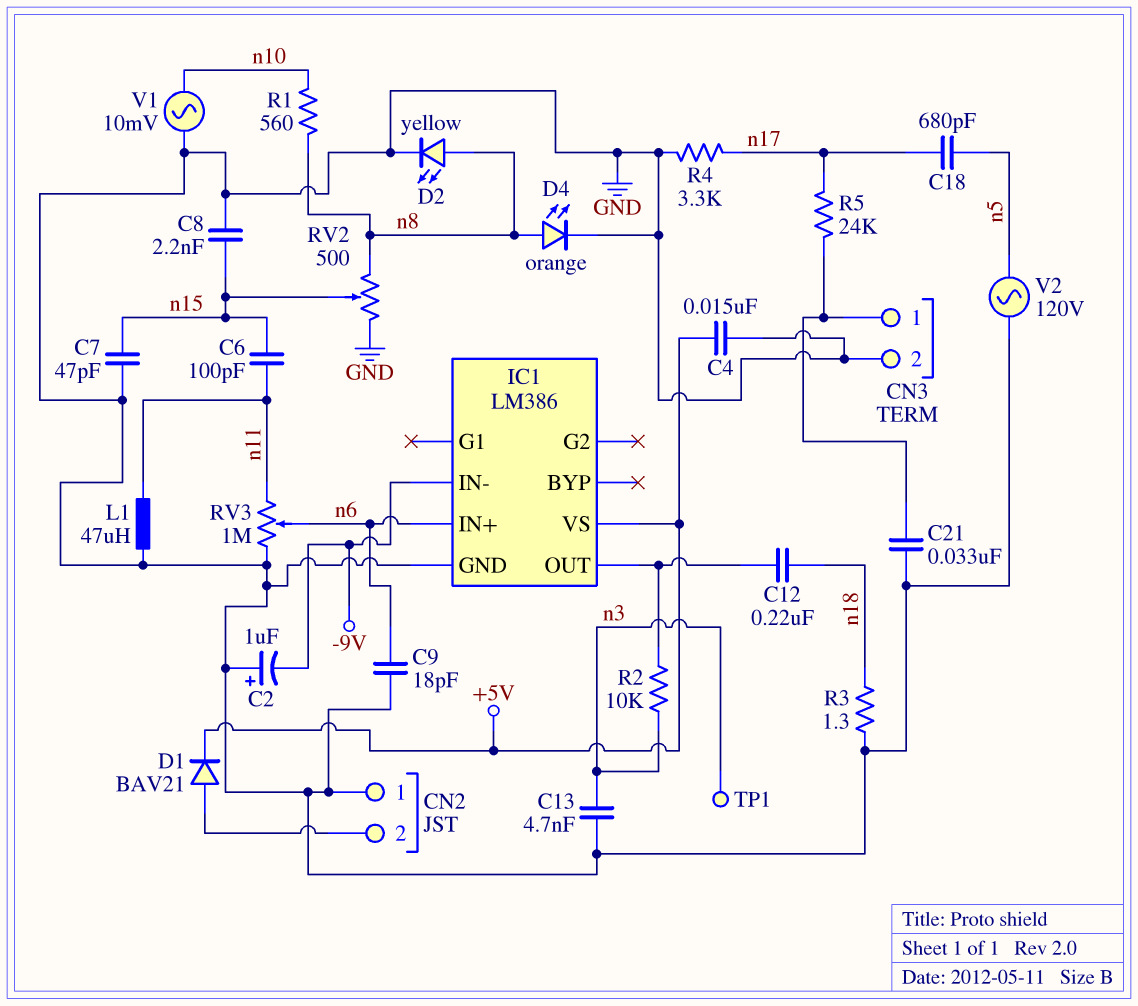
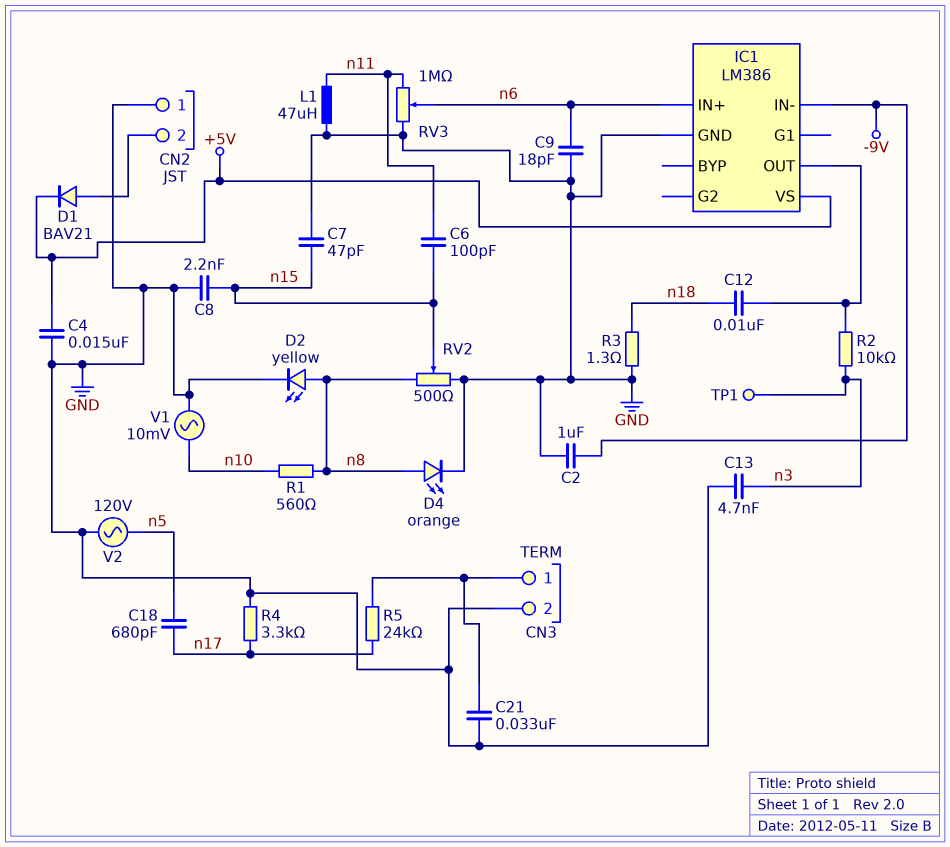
C2: 1uF (plus GND, minus -9V) -> 1uF (-9V, GND)
C12: 220nF (IC1/OUT, n18) -> 10nF (IC1/OUT, n18)

